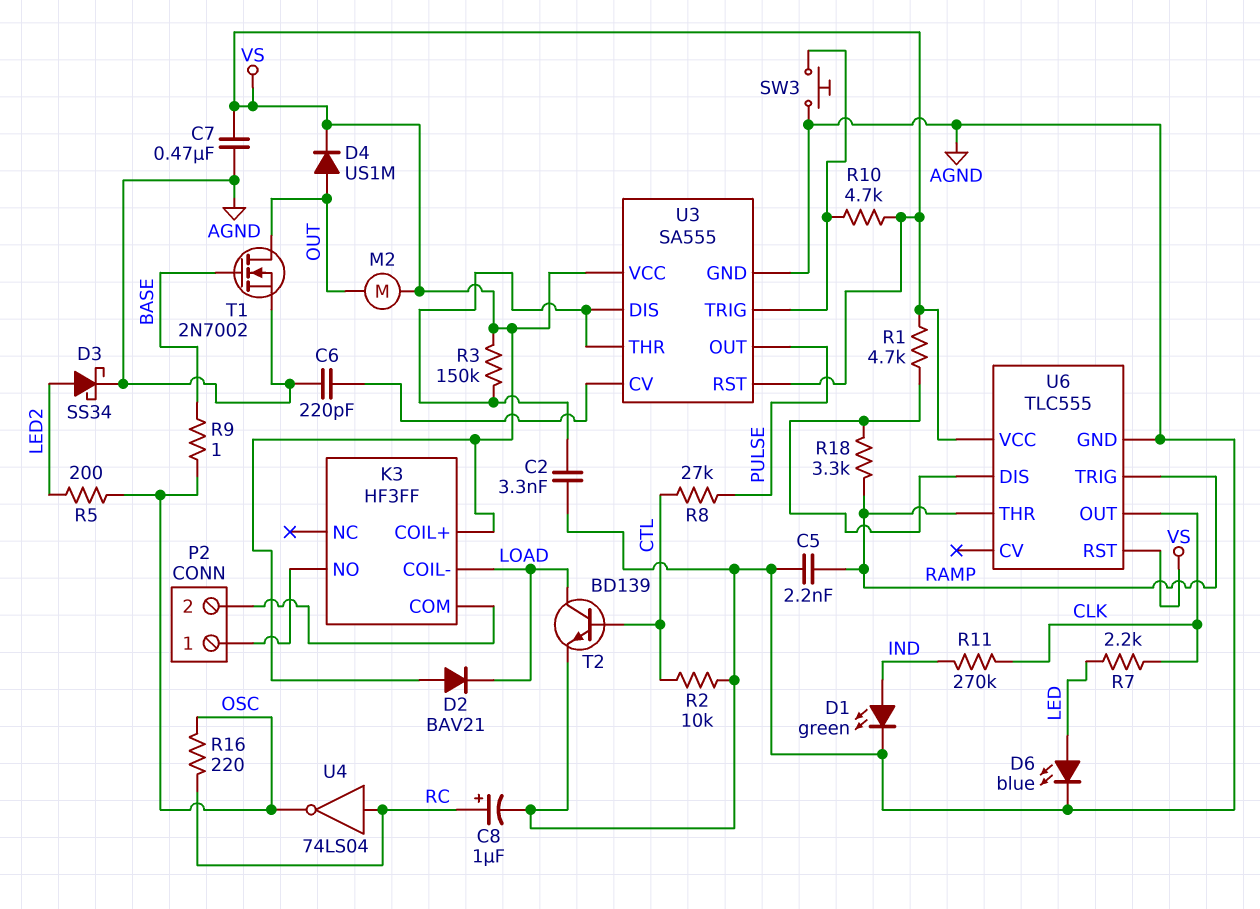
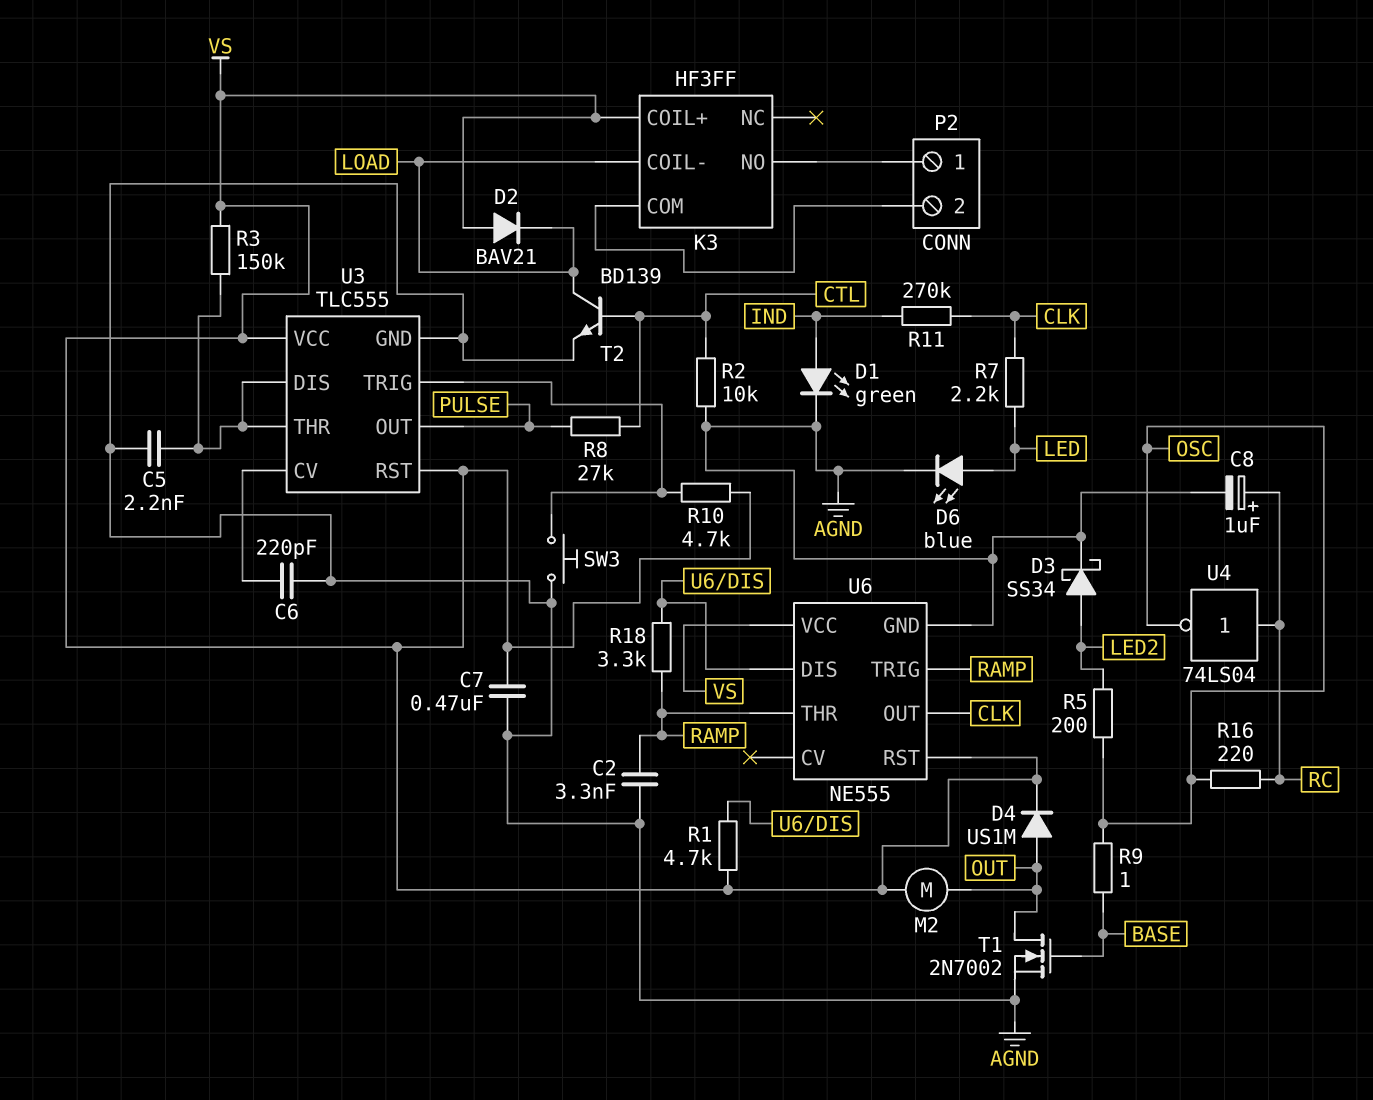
C2: 3.3nF (AGND, U3/DIS) -> 3.3nF (AGND, RAMP)
C5: 2.2nF (AGND, RAMP) -> 2.2nF (AGND, U3/DIS)
U3: SA555 -> TLC555
U6: TLC555 -> NE555

